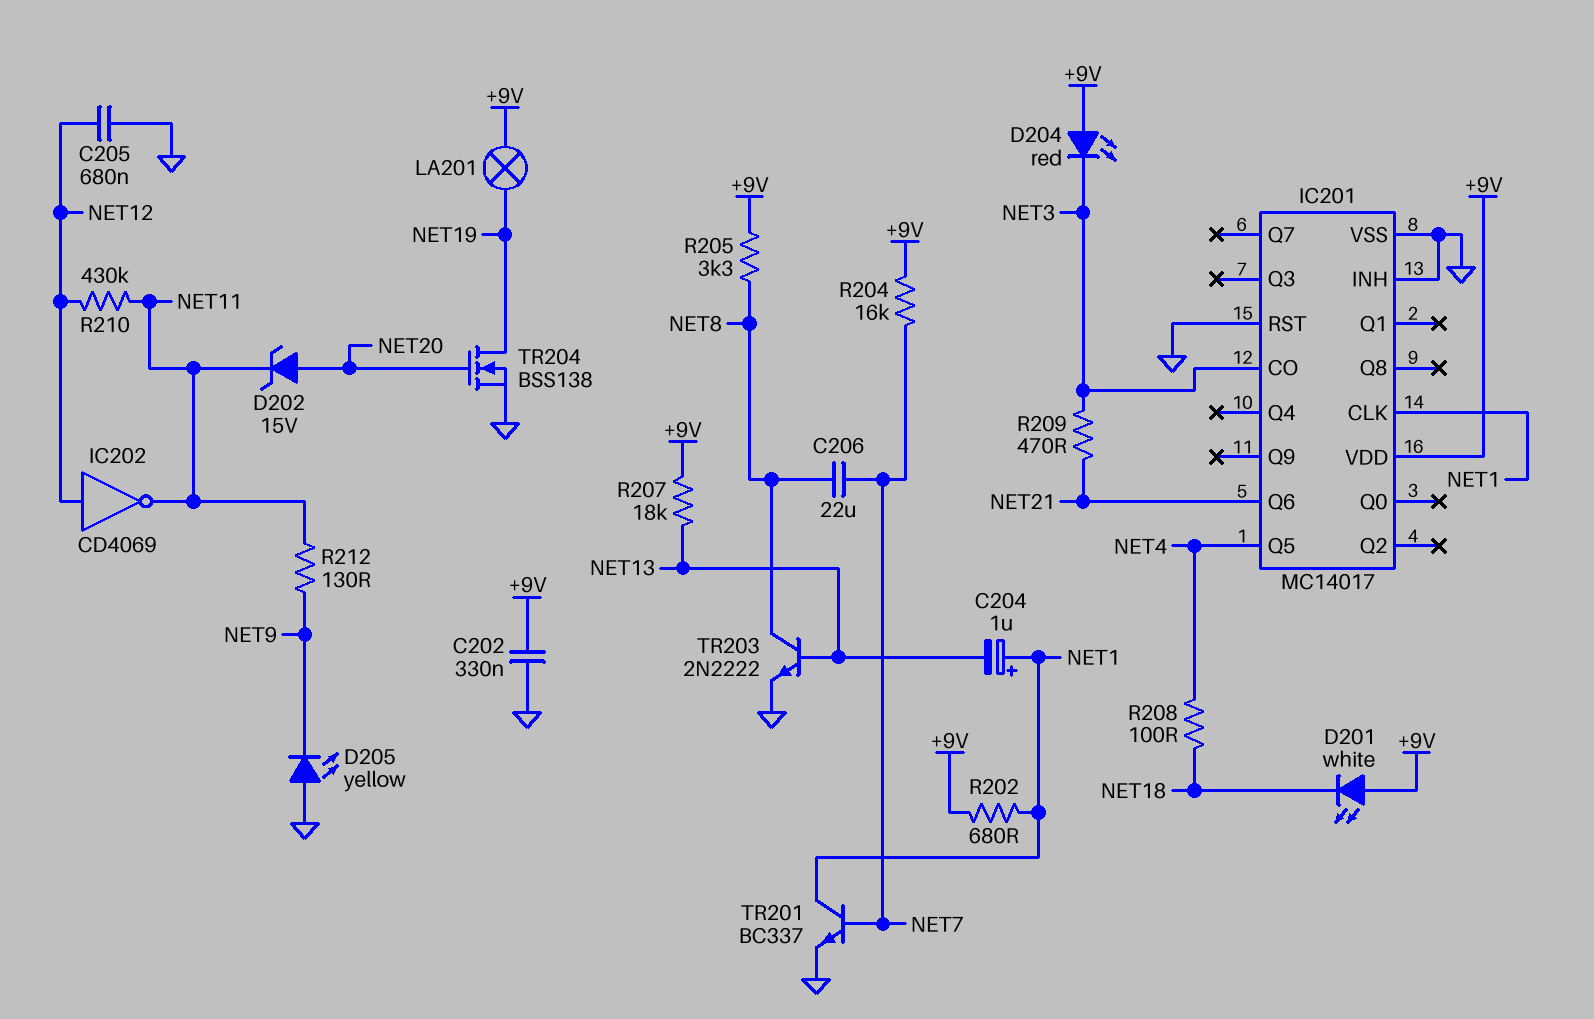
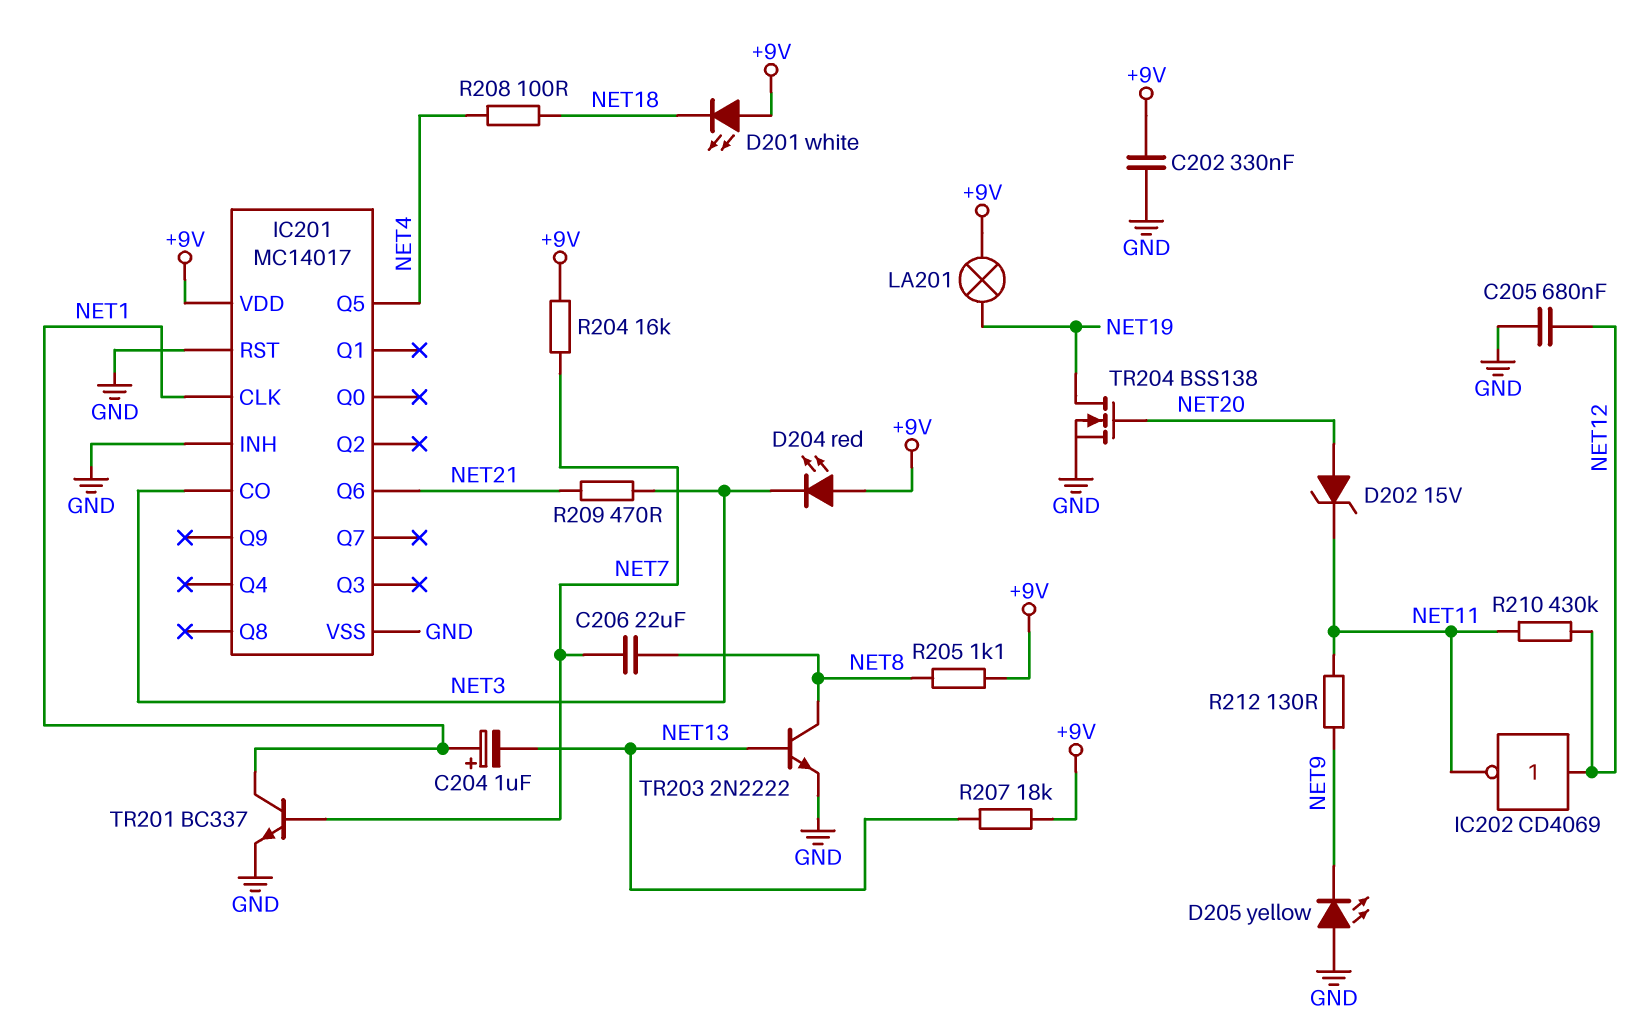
R202: 680 (+9V, NET1) -> none
R205: 3.3k (+9V, NET8) -> 1.1k (+9V, NET8)

